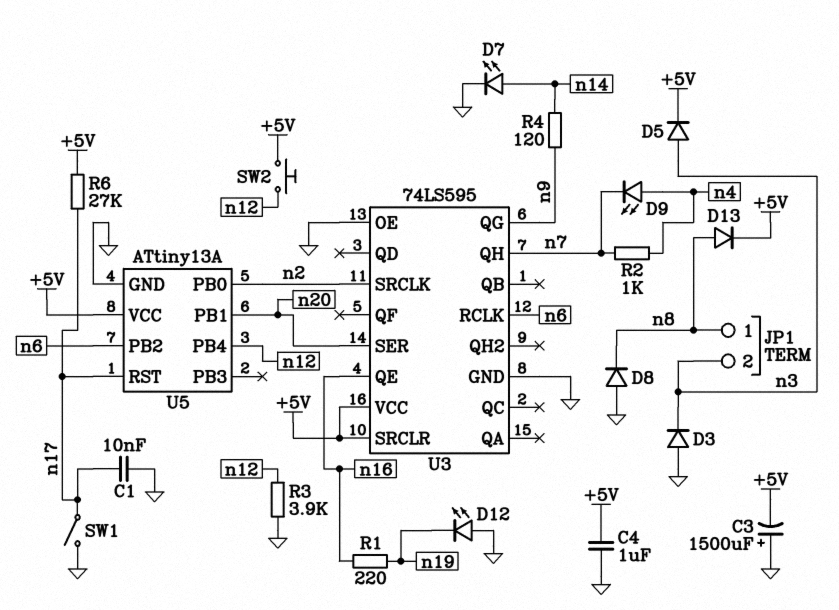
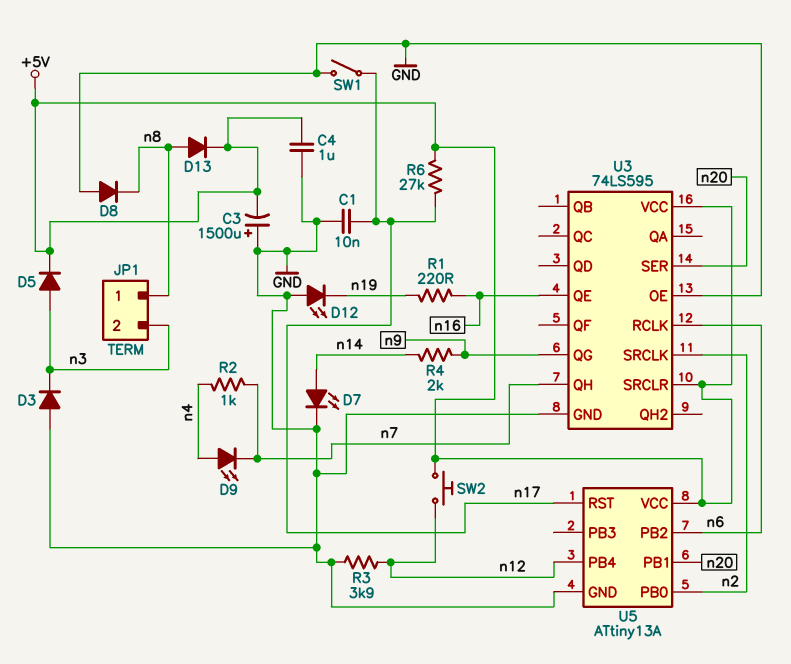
R4: 120 (n9, n14) -> 2k (n9, n14)

